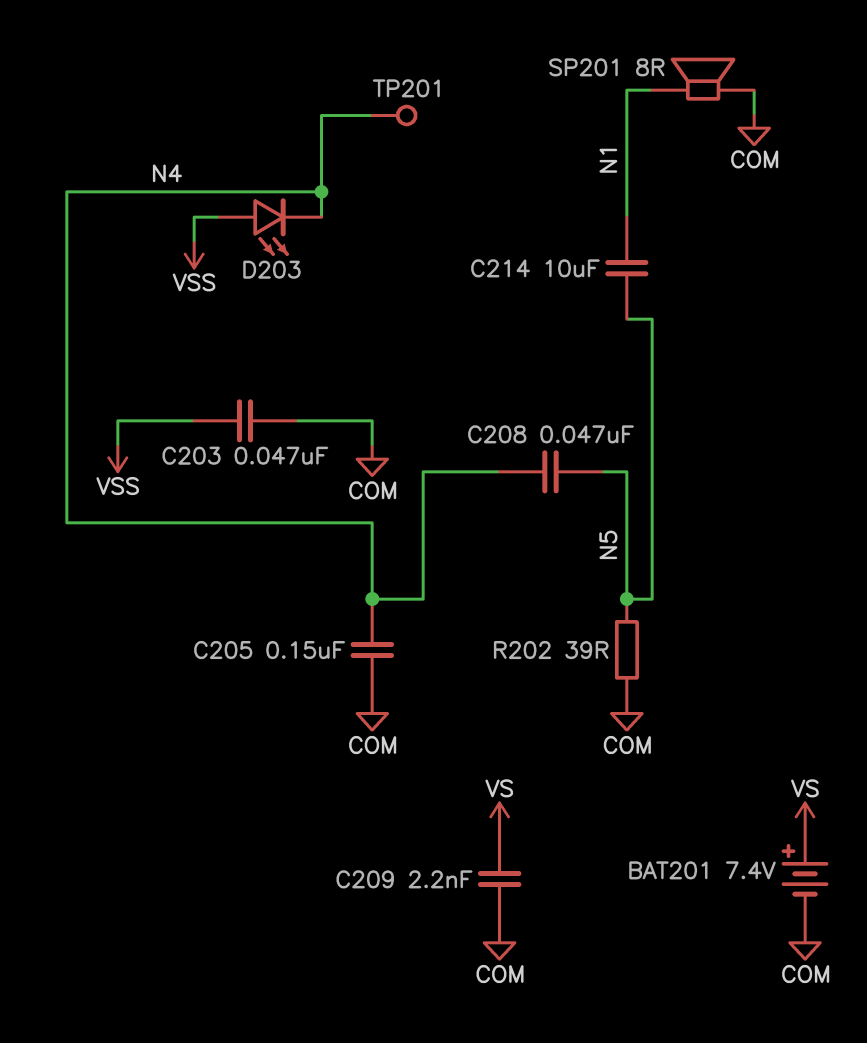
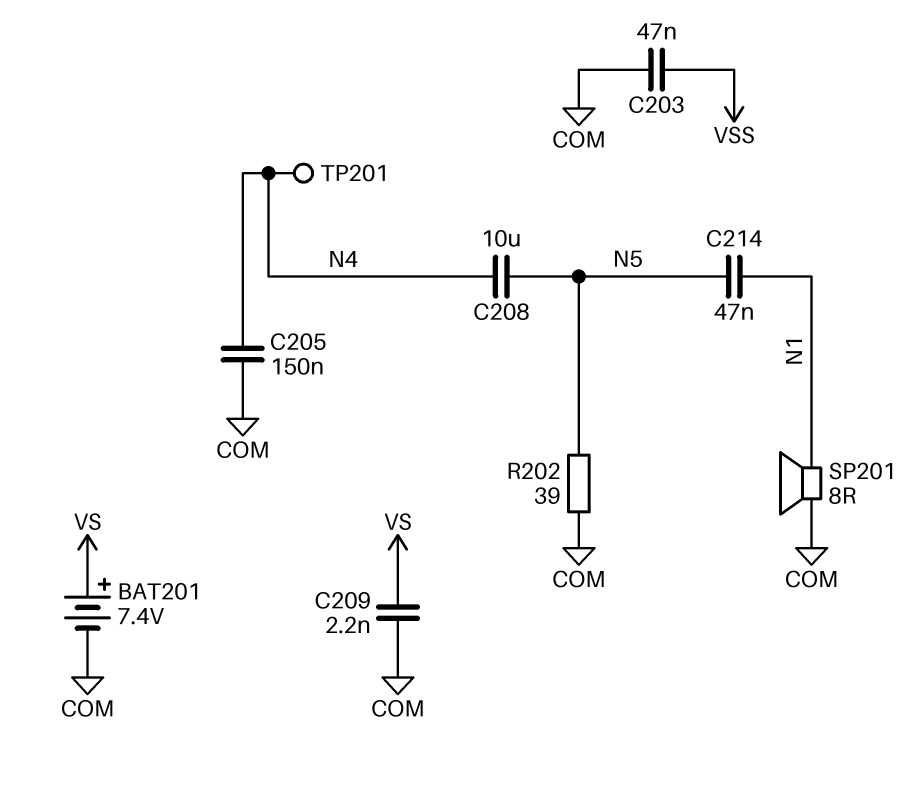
C208: 47nF (N4, N5) -> 10uF (N4, N5)
C214: 10uF (N1, N5) -> 47nF (N1, N5)
D203: LED (A VSS, K N4) -> none

